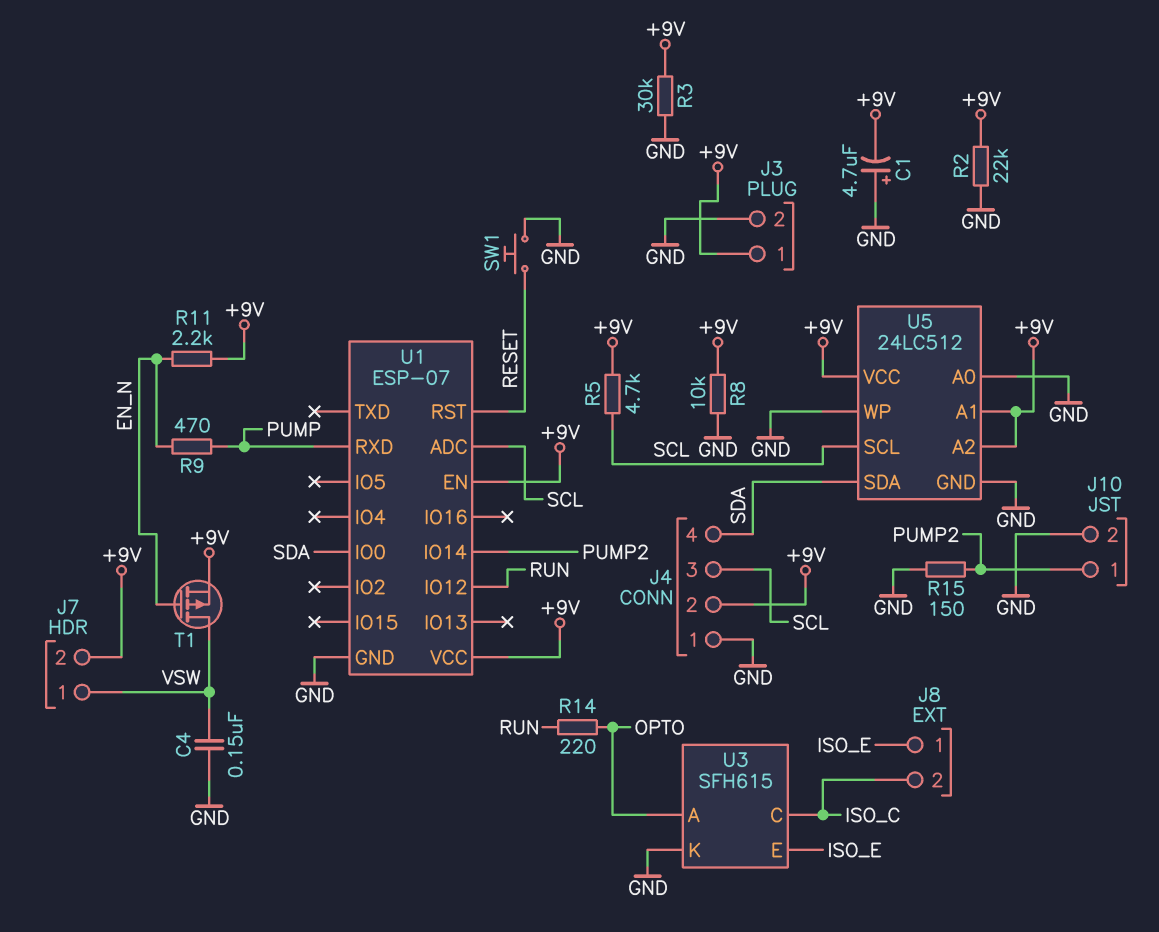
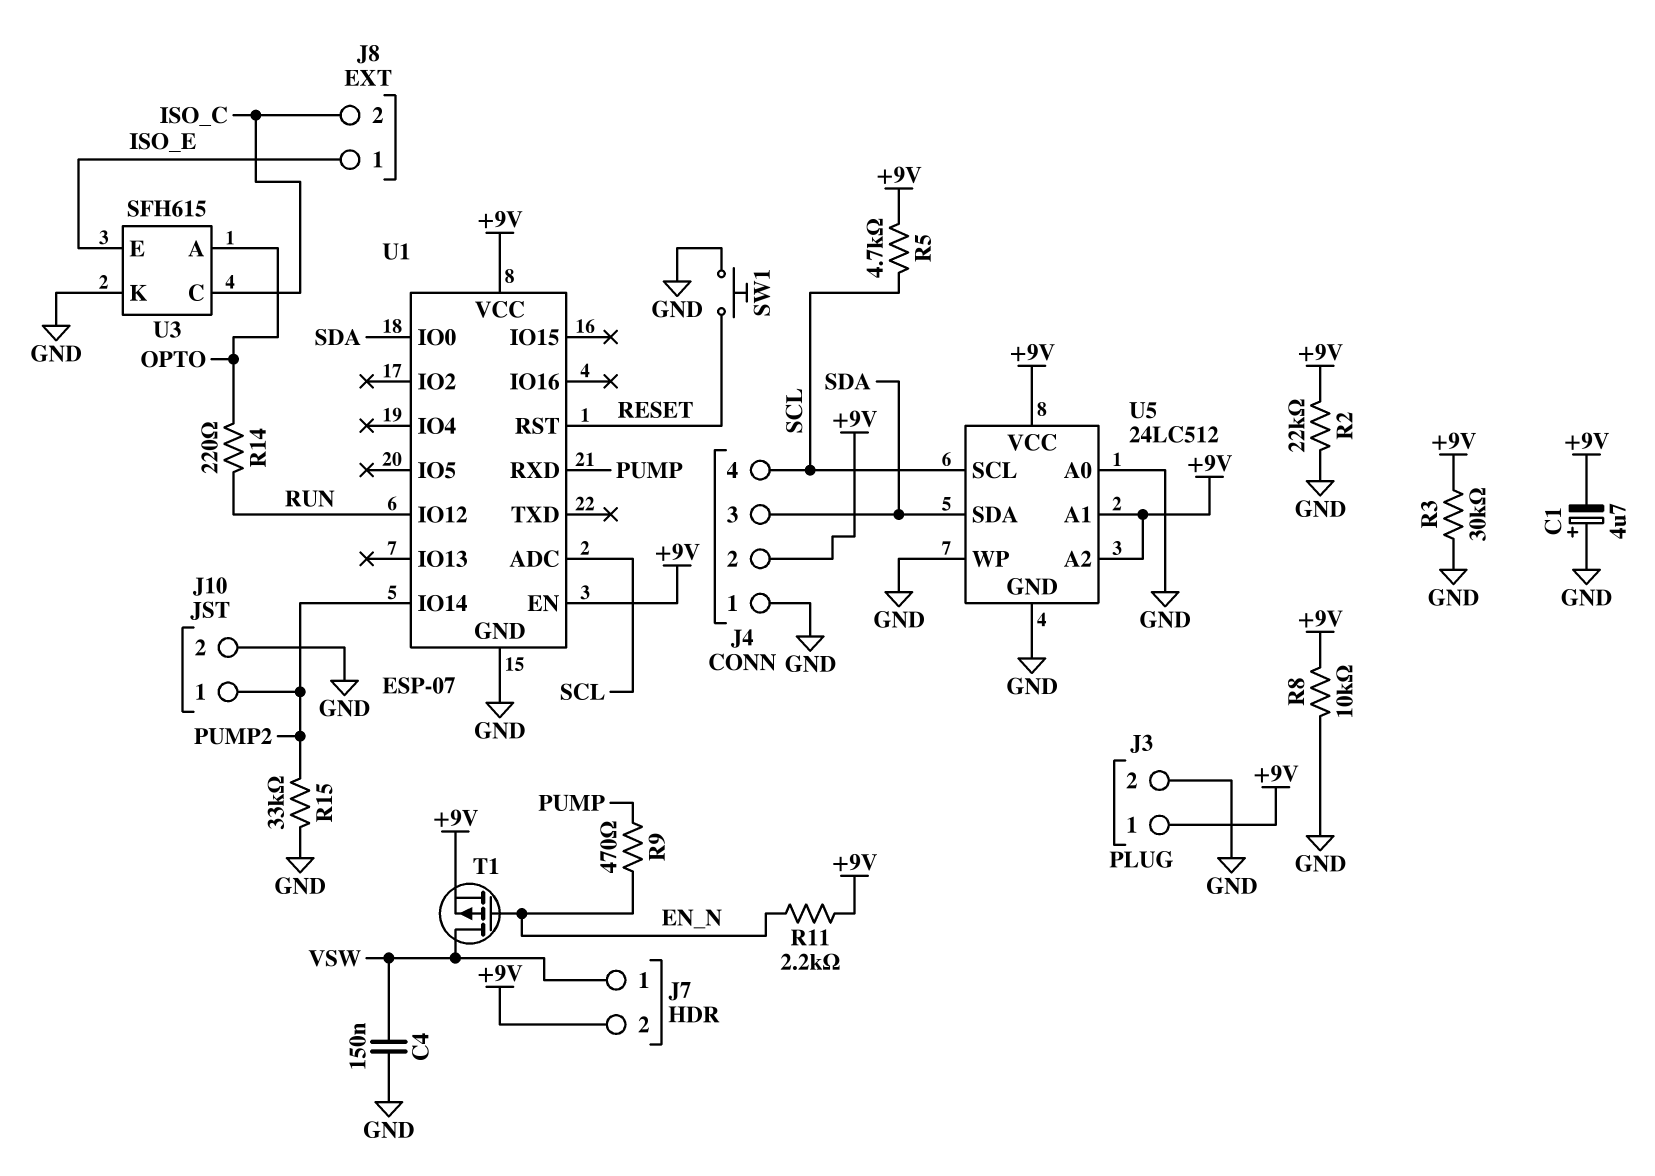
J4 pin 3: SCL -> SDA
J4 pin 4: SDA -> SCL
R15: 150 (GND, PUMP2) -> 33k (GND, PUMP2)

